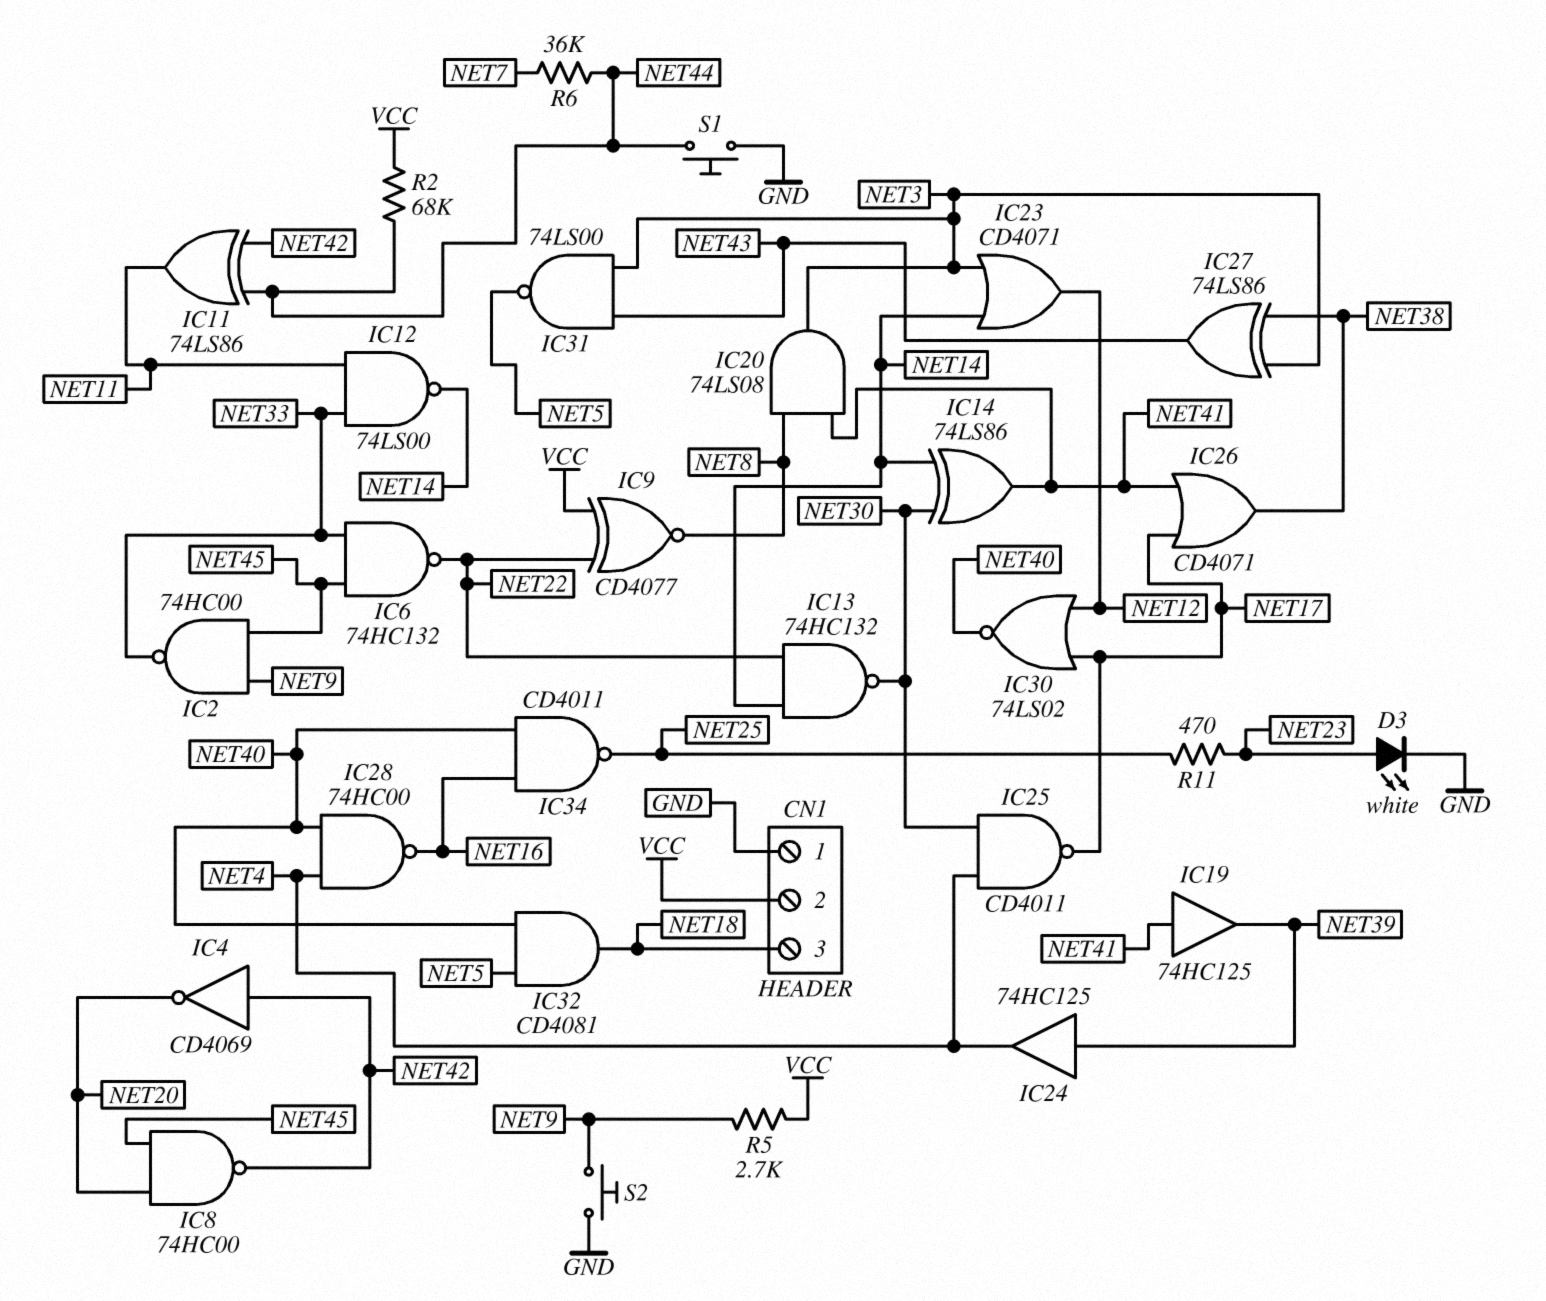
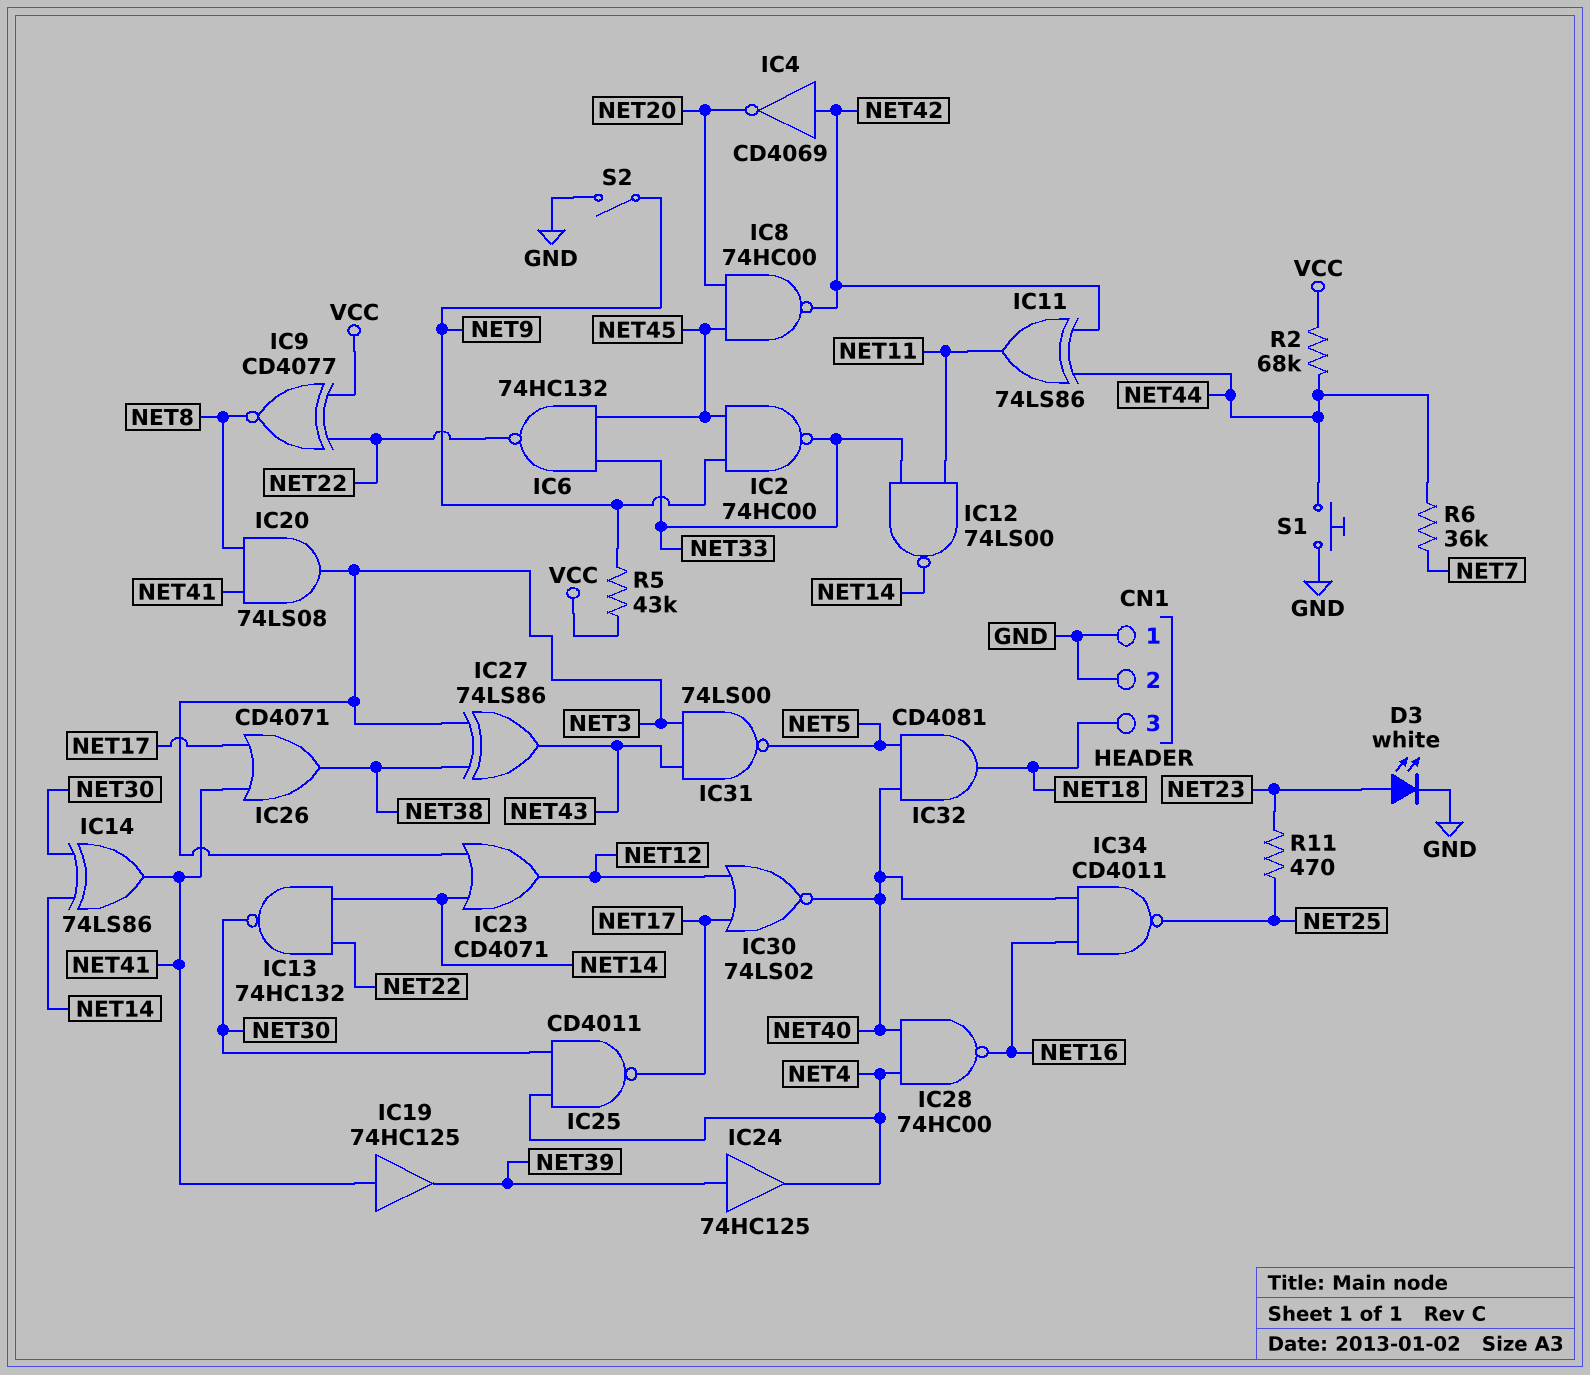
CN1 pin 2: VCC -> GND
R5: 2.7k (NET9, VCC) -> 43k (NET9, VCC)
S2: button (GND, NET9) -> switch (GND, NET9)

